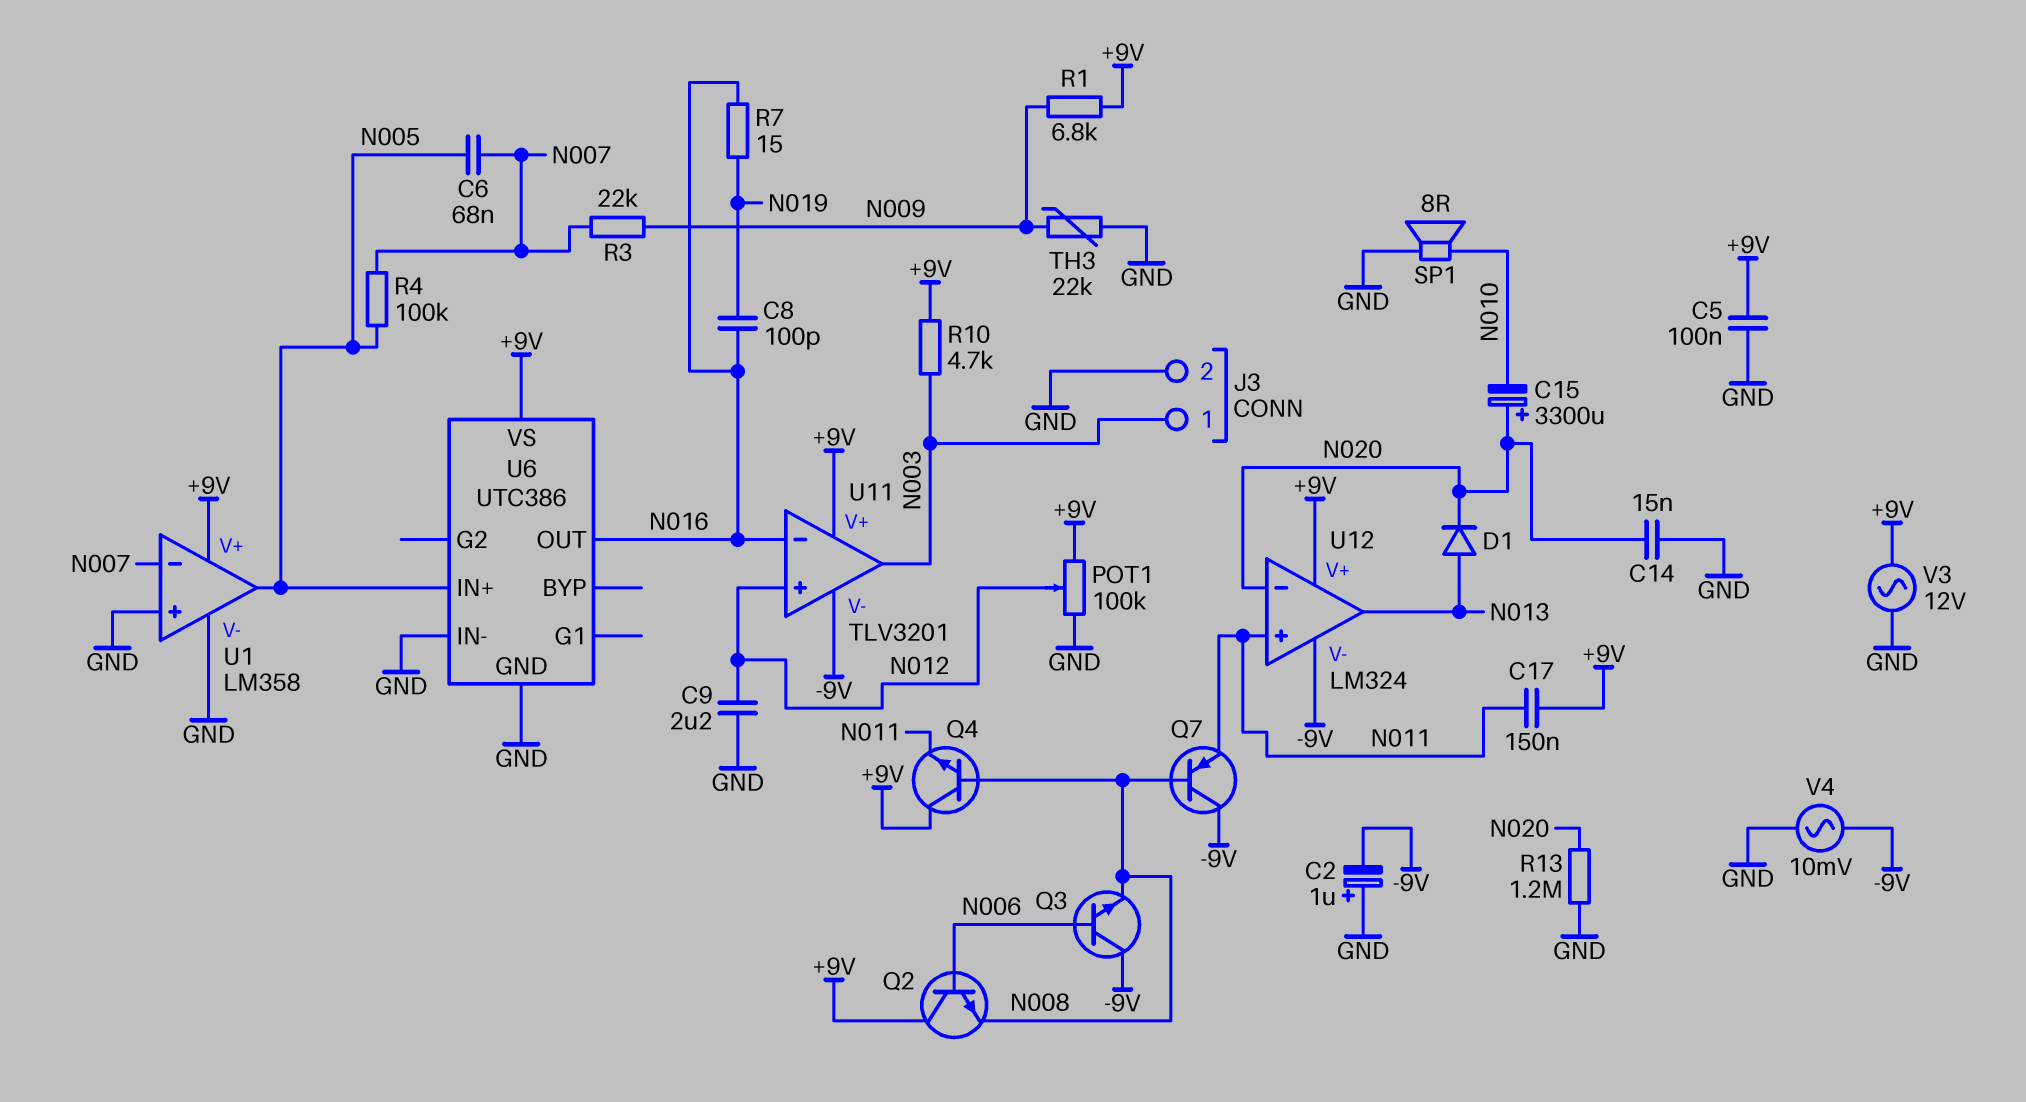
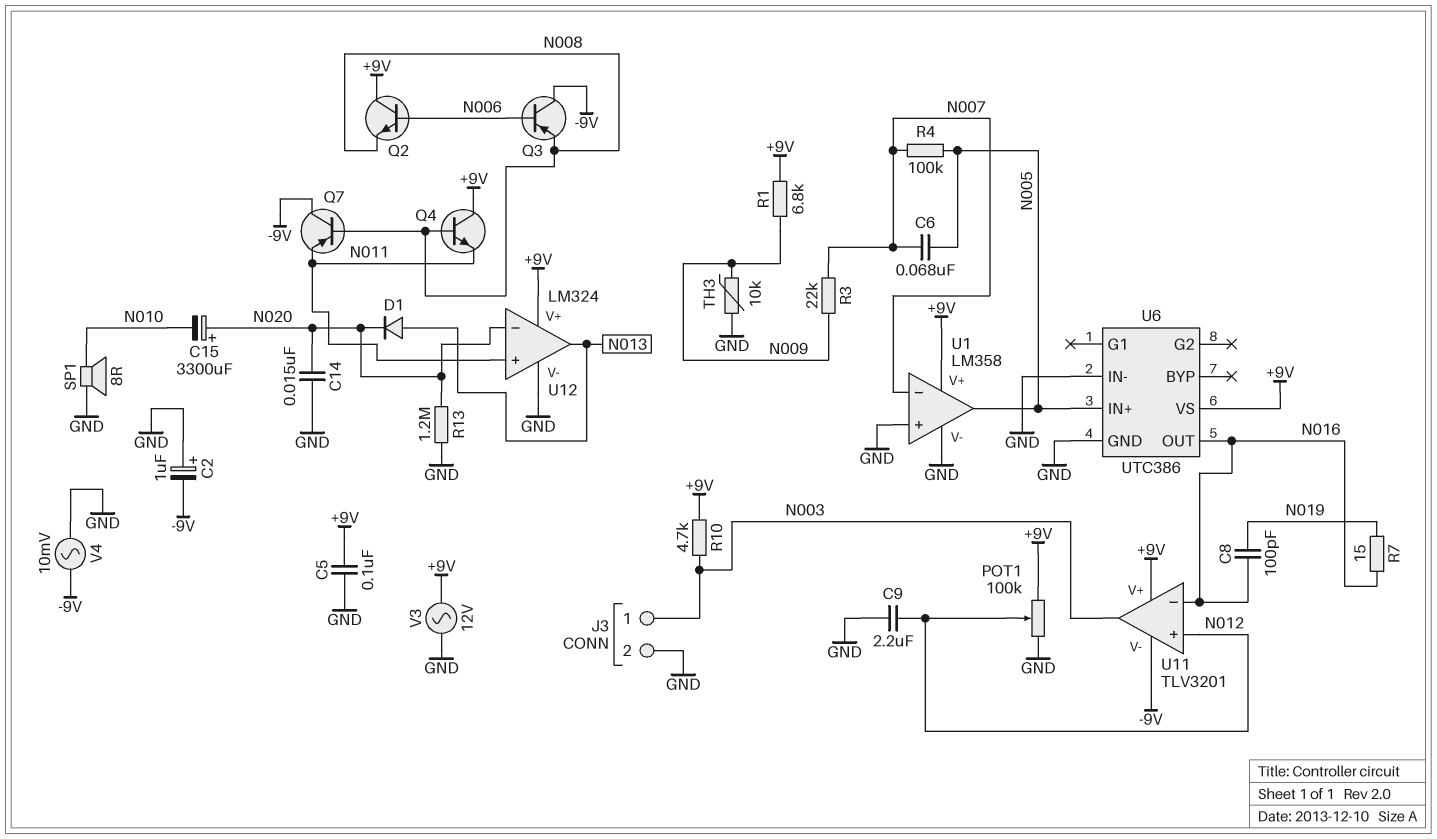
C17: 150nF (+9V, N011) -> none
Q3: NPN (B N006, C -9V, E N008) -> PNP (B N006, C -9V, E N008)
TH3: 22k (GND, N009) -> 10k (GND, N009)
U12 pin V-: -9V -> GND

